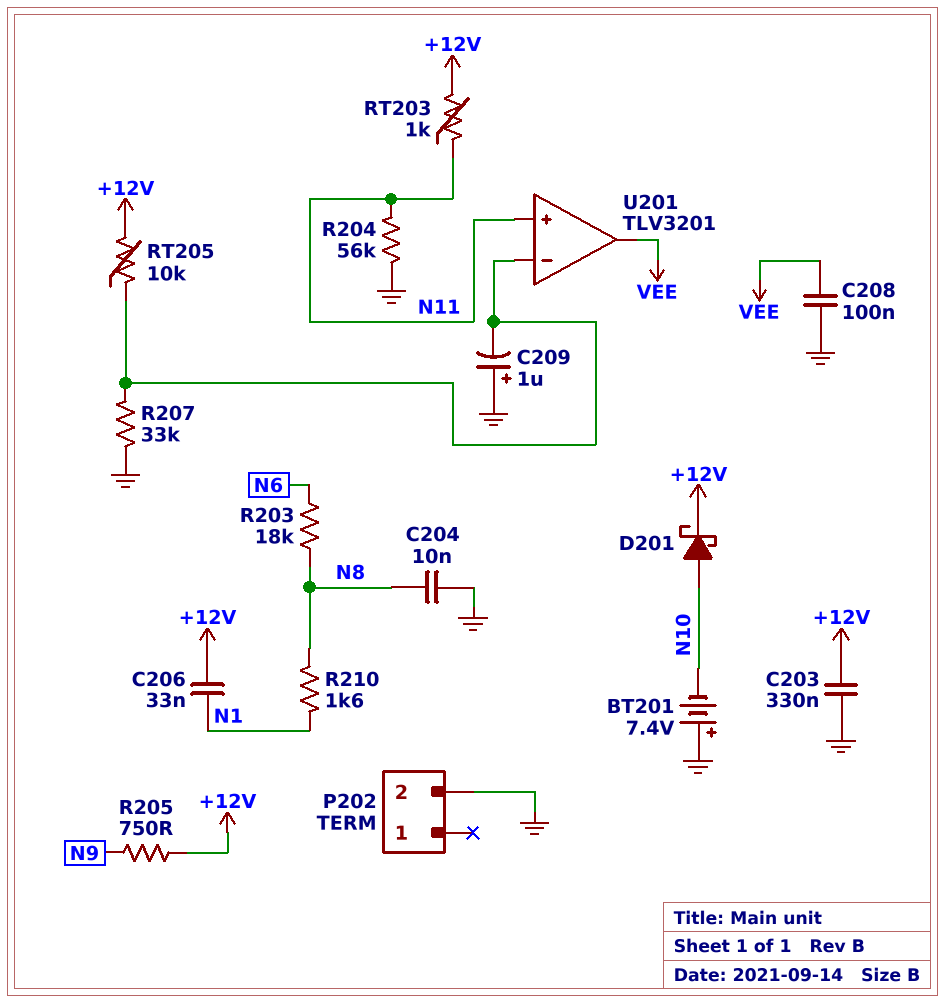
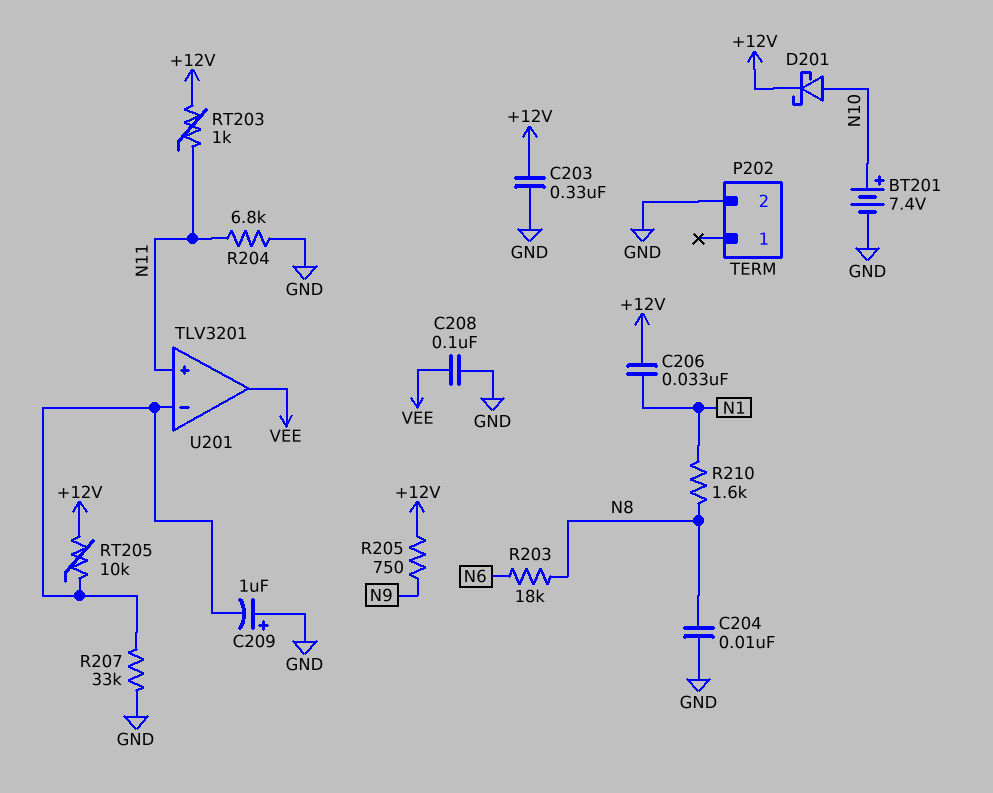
BT201: 7.4V (plus GND, minus N10) -> 7.4V (plus N10, minus GND)
R204: 56k (GND, N11) -> 6.8k (GND, N11)

